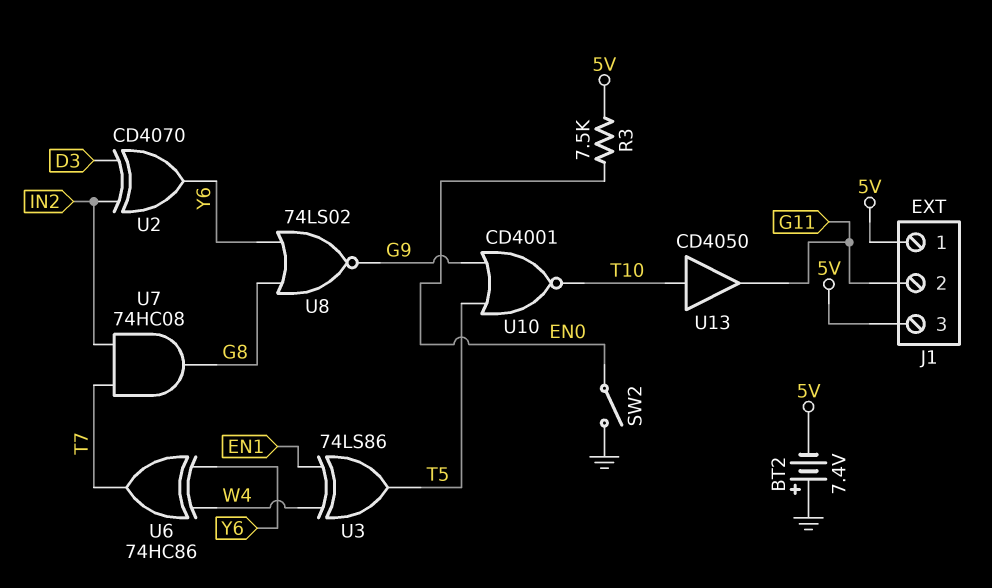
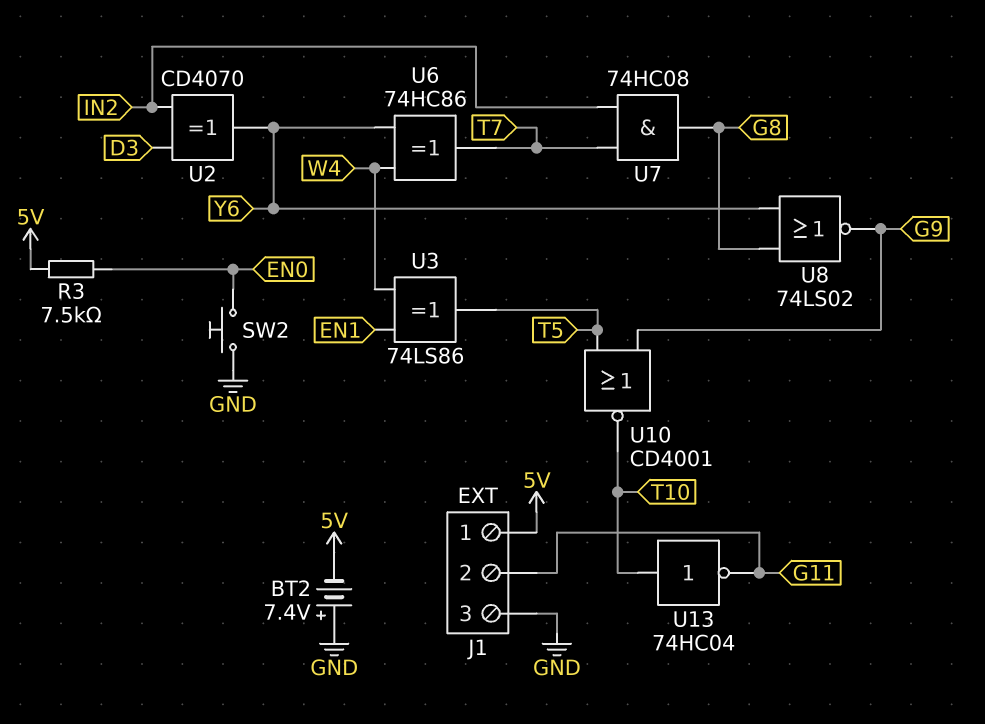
J1 pin 3: 5V -> GND
SW2: switch (EN0, GND) -> button (EN0, GND)
U13: buffer CD4050 (in T10, out G11) -> NOT 74HC04 (in T10, out G11)

